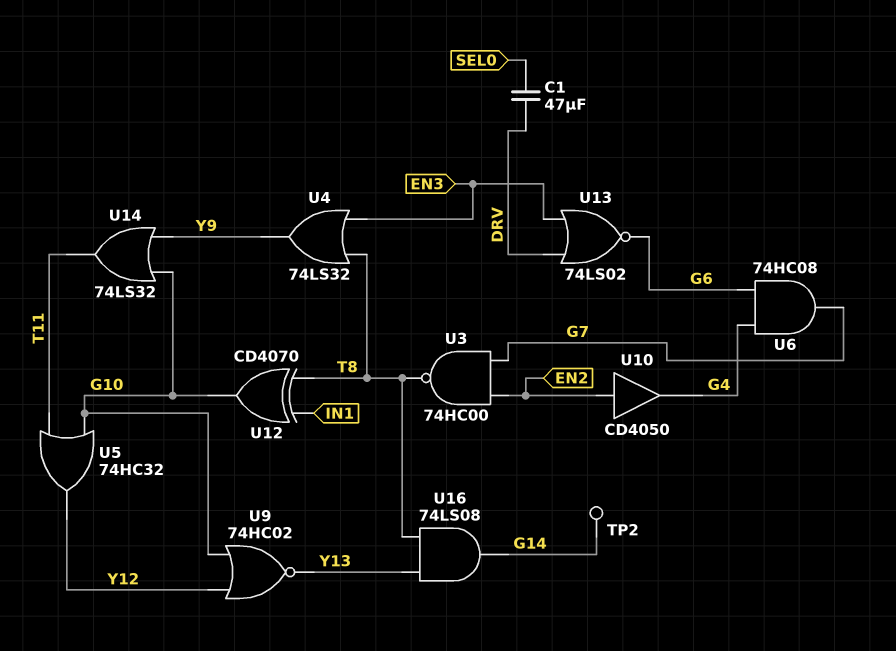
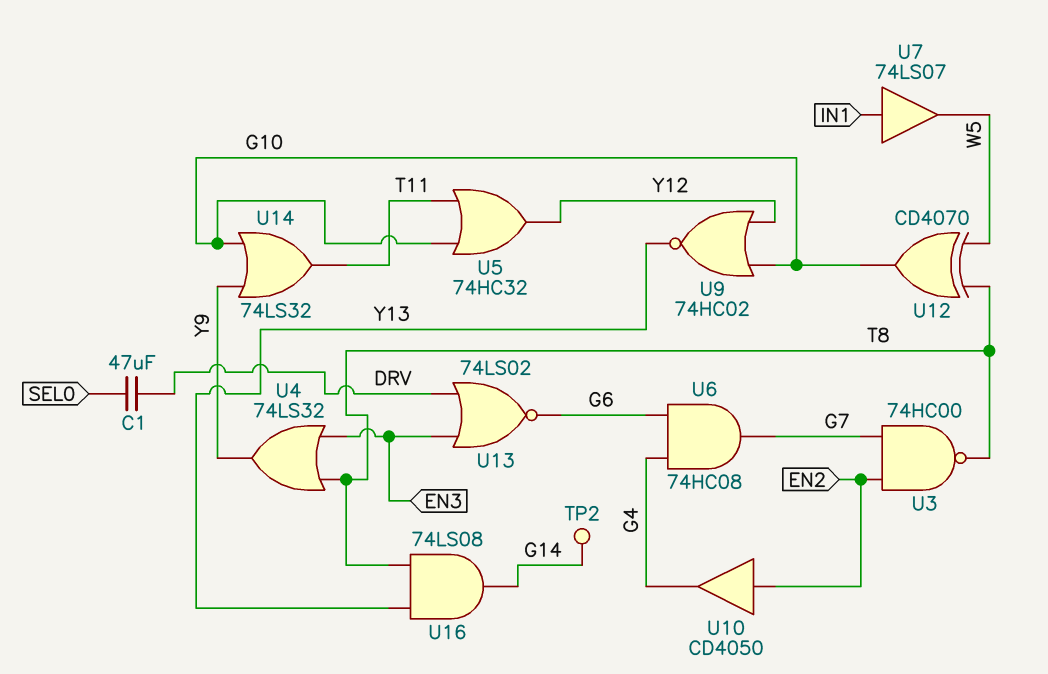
U7: none -> buffer 74LS07 (in IN1, out W5)
U12: XOR CD4070 (in IN1, in T8, out G10) -> XOR CD4070 (in T8, in W5, out G10)

